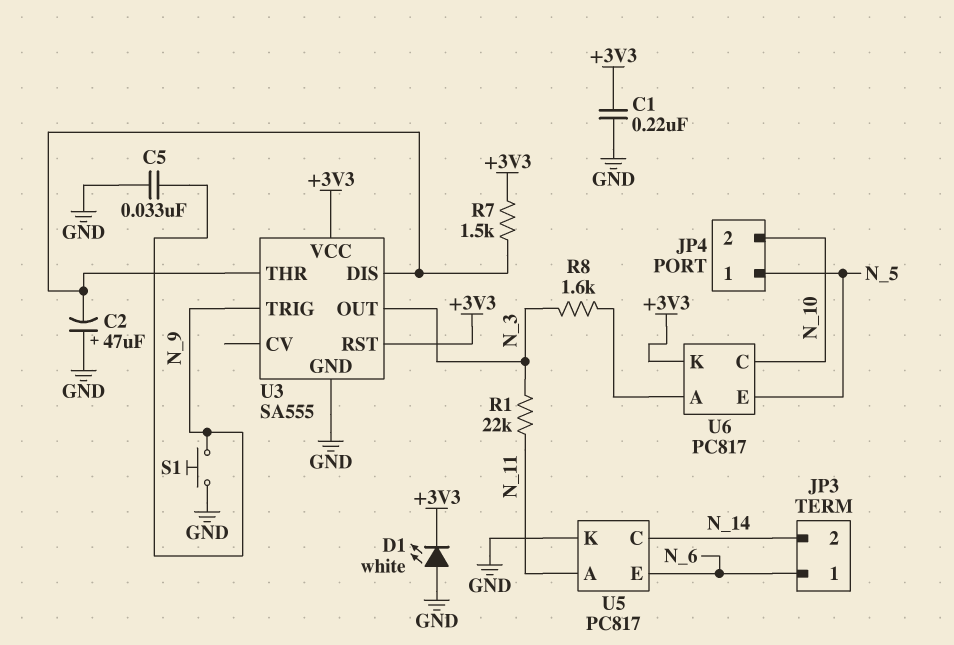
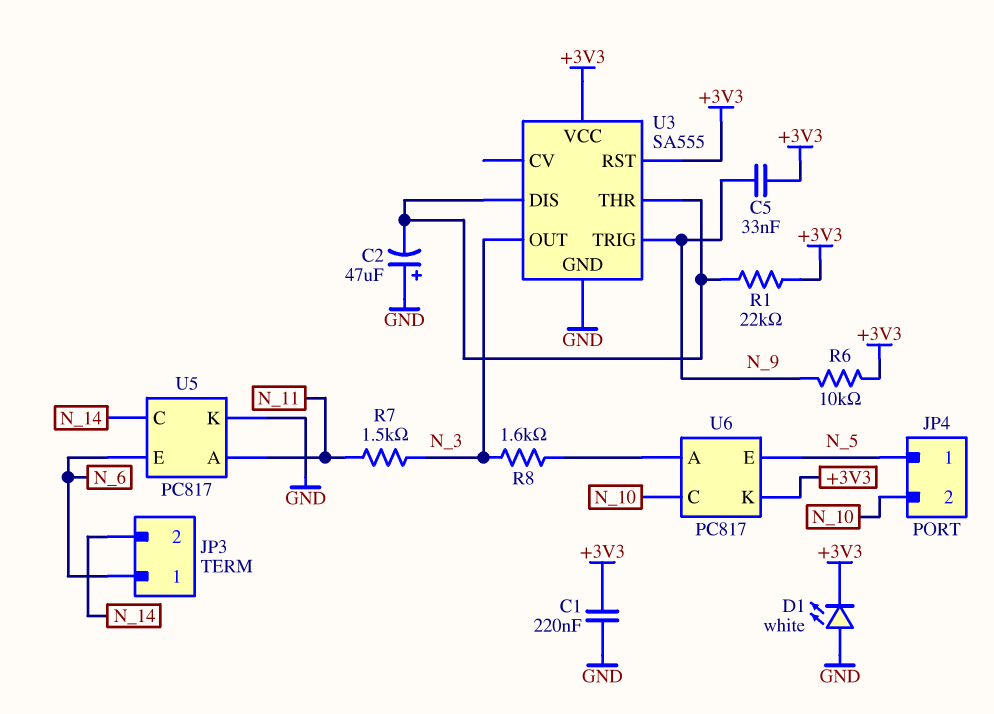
C5: 33nF (GND, N_9) -> 33nF (+3V3, N_9)
R1: 22k (N_3, N_11) -> 22k (+3V3, U3/DIS)
R6: none -> 10k (+3V3, N_9)
R7: 1.5k (+3V3, U3/DIS) -> 1.5k (N_3, N_11)
S1: button (GND, N_9) -> none

